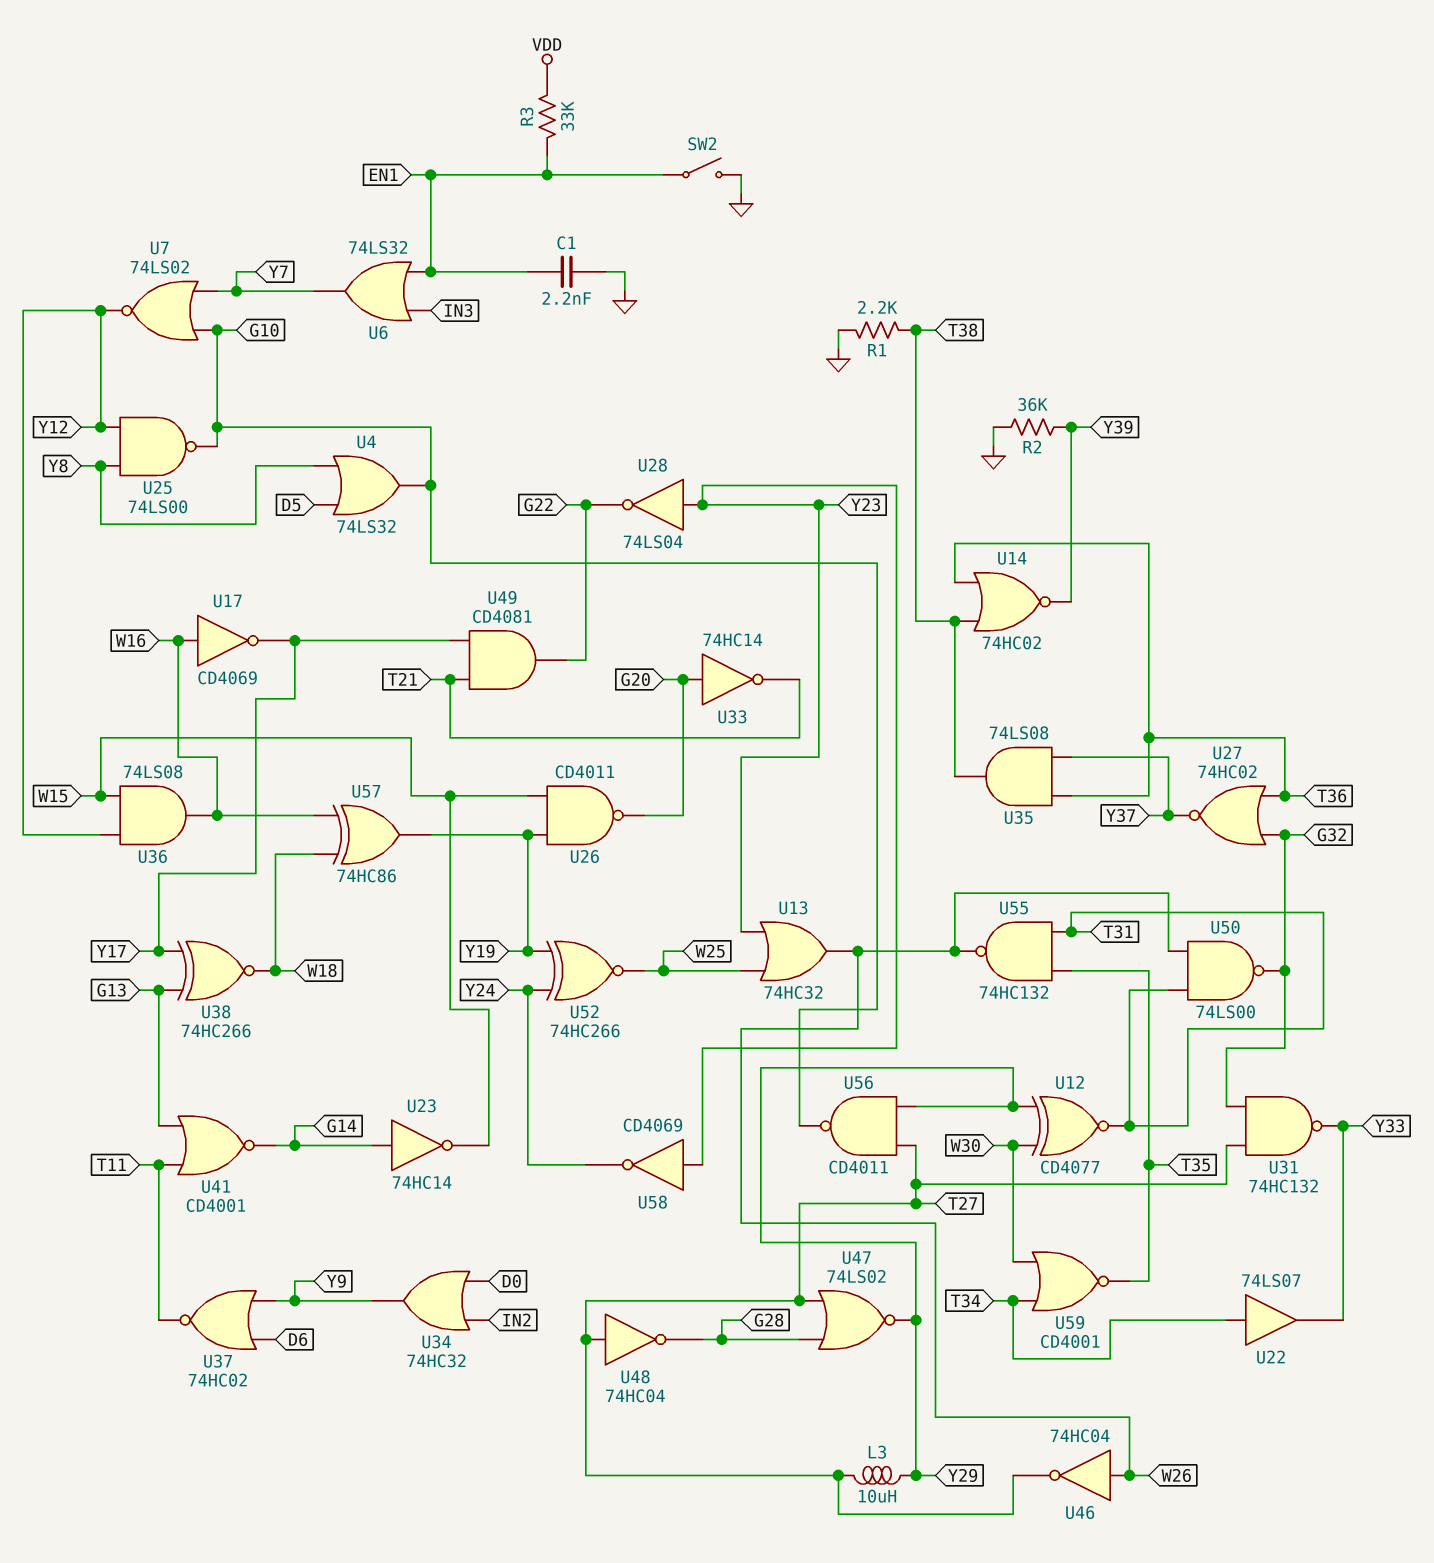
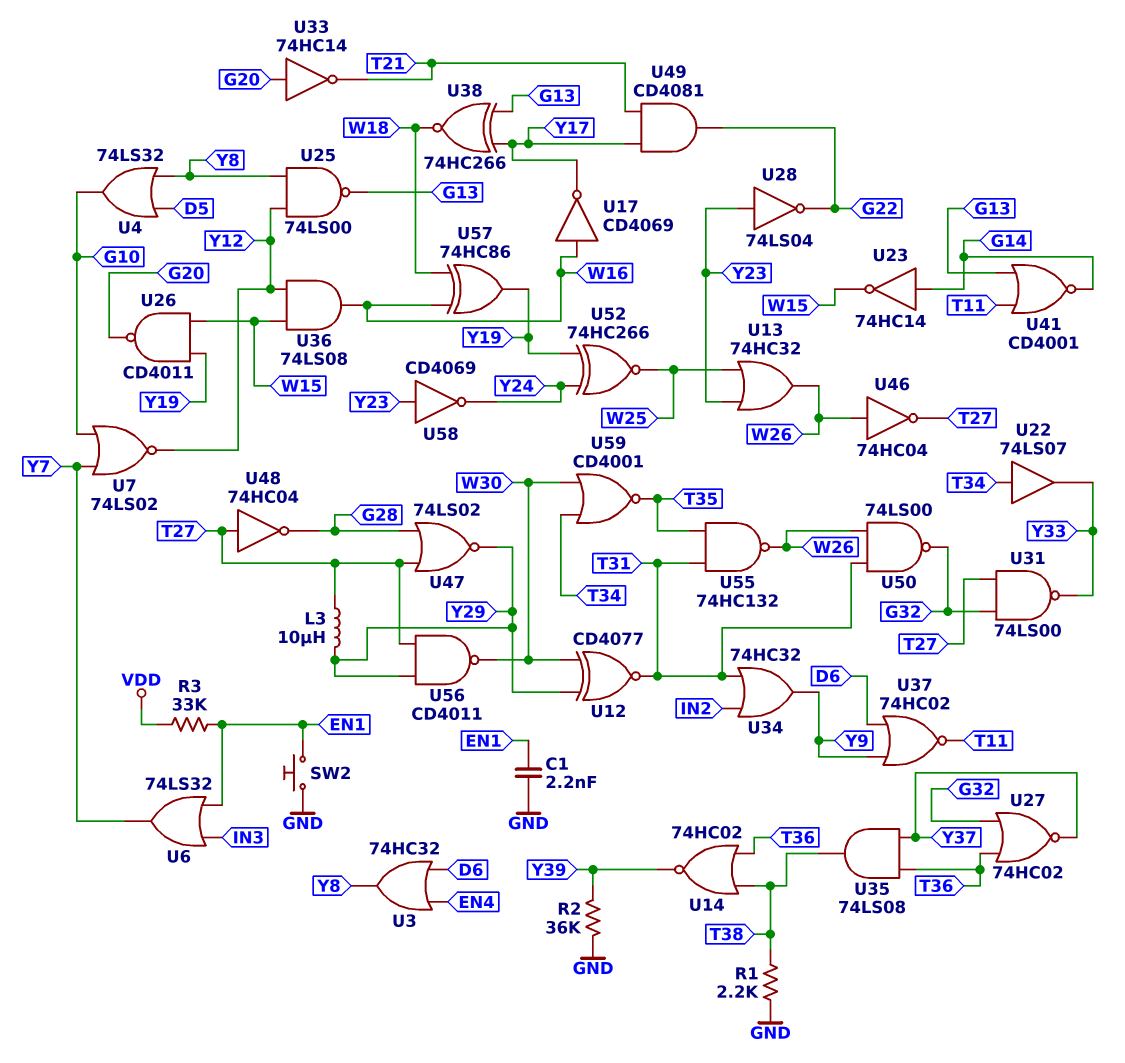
SW2: switch (EN1, GND) -> button (EN1, GND)
U3: none -> OR 74HC32 (in D6, in EN4, out Y8)
U25: NAND 74LS00 (in Y8, in Y12, out G10) -> NAND 74LS00 (in Y8, in Y12, out G13)
U31: NAND 74HC132 (in G32, in T27, out Y33) -> NAND 74LS00 (in G32, in T27, out Y33)
U34: OR 74HC32 (in D0, in IN2, out Y9) -> OR 74HC32 (in IN2, in T31, out Y9)
U56: NAND CD4011 (in T27, in Y29, out G10) -> NAND CD4011 (in T27, in Y29, out W30)

